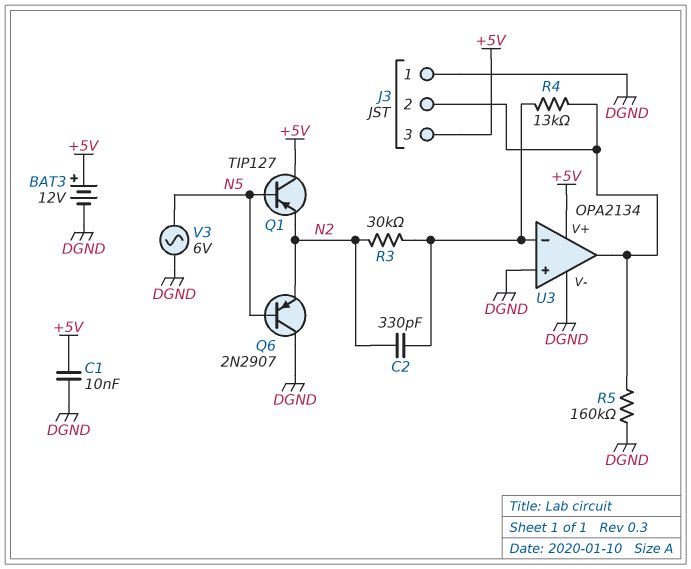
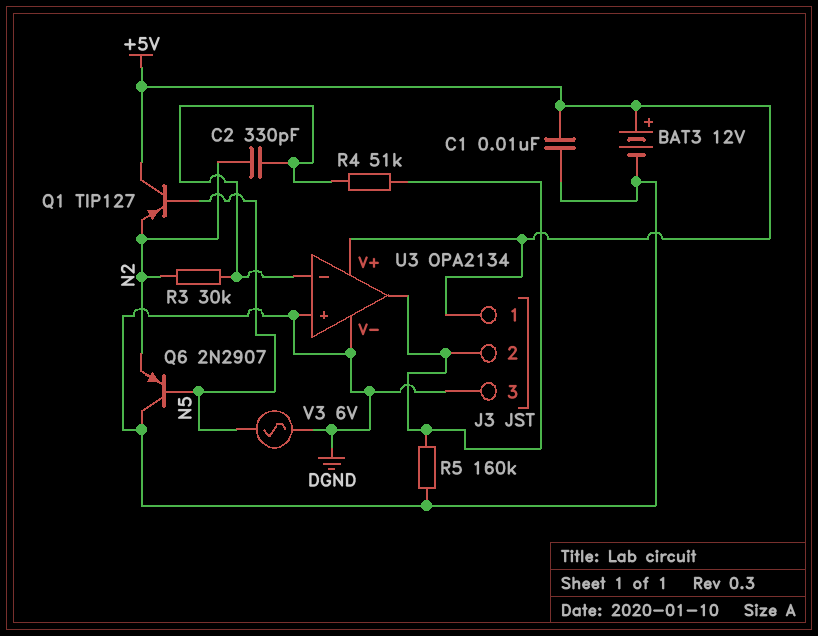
J3 pin 1: DGND -> +5V
J3 pin 3: +5V -> DGND
R4: 13k (J3/2, U3/in-) -> 51k (J3/2, U3/in-)

